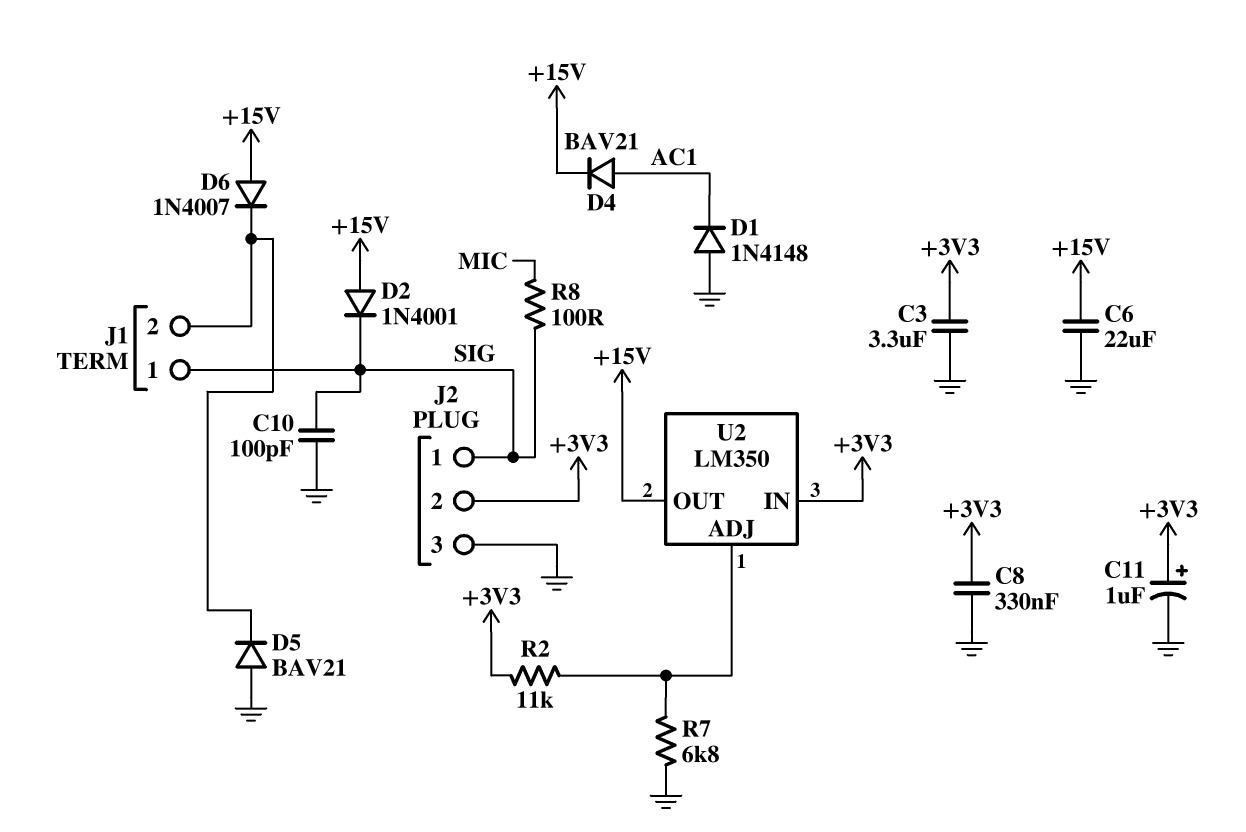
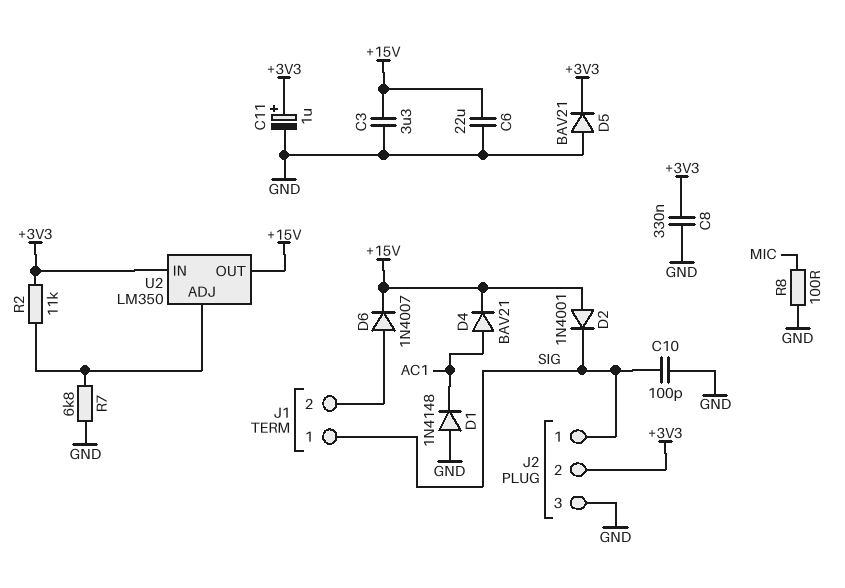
C3: 3.3uF (+3V3, GND) -> 3.3uF (+15V, GND)
D5: diode BAV21 (A GND, K J1/2) -> diode BAV21 (A GND, K +3V3)
D6: diode 1N4007 (A +15V, K J1/2) -> diode 1N4007 (A J1/2, K +15V)
R8: 100 (MIC, SIG) -> 100 (GND, MIC)

